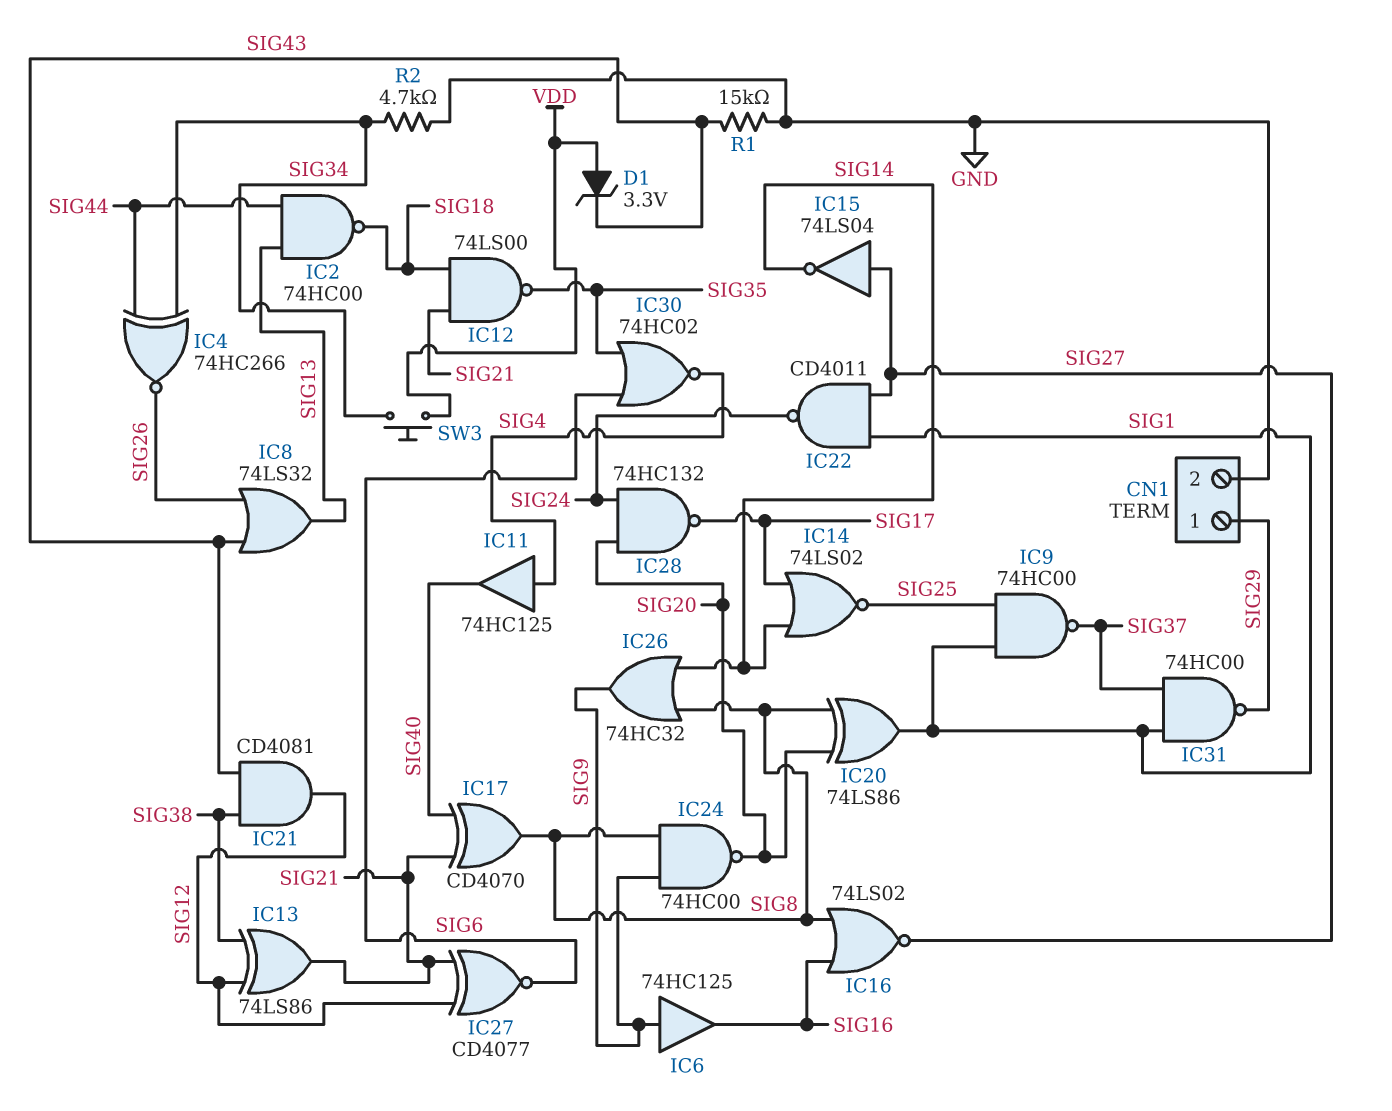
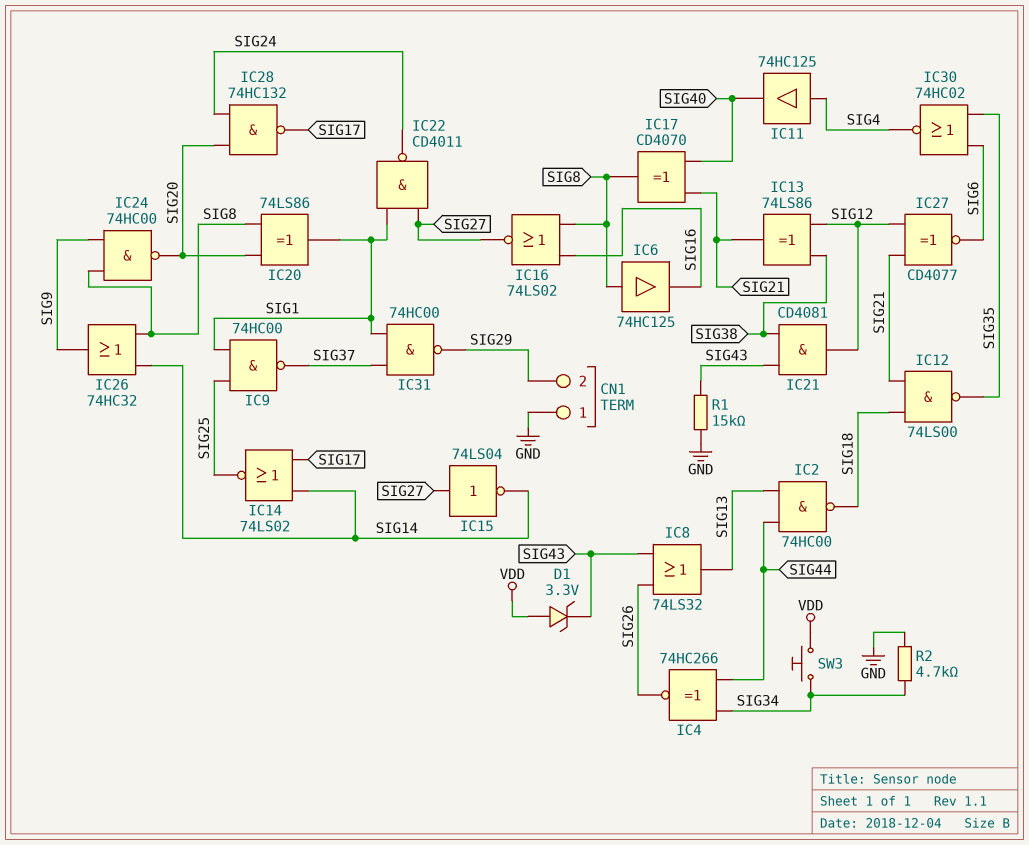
CN1 pin 1: SIG29 -> GND
CN1 pin 2: GND -> SIG29
IC6: buffer 74HC125 (in SIG9, out SIG16) -> buffer 74HC125 (in SIG8, out SIG16)

